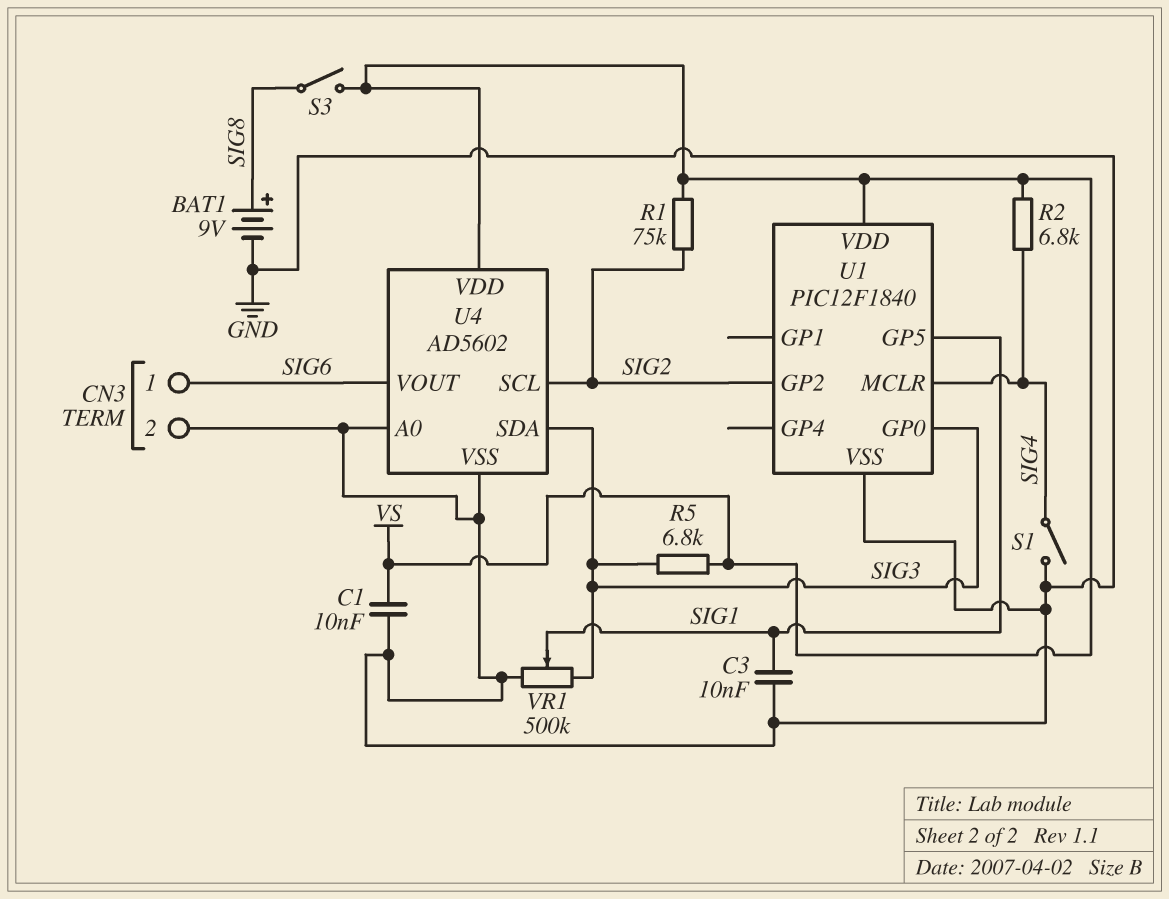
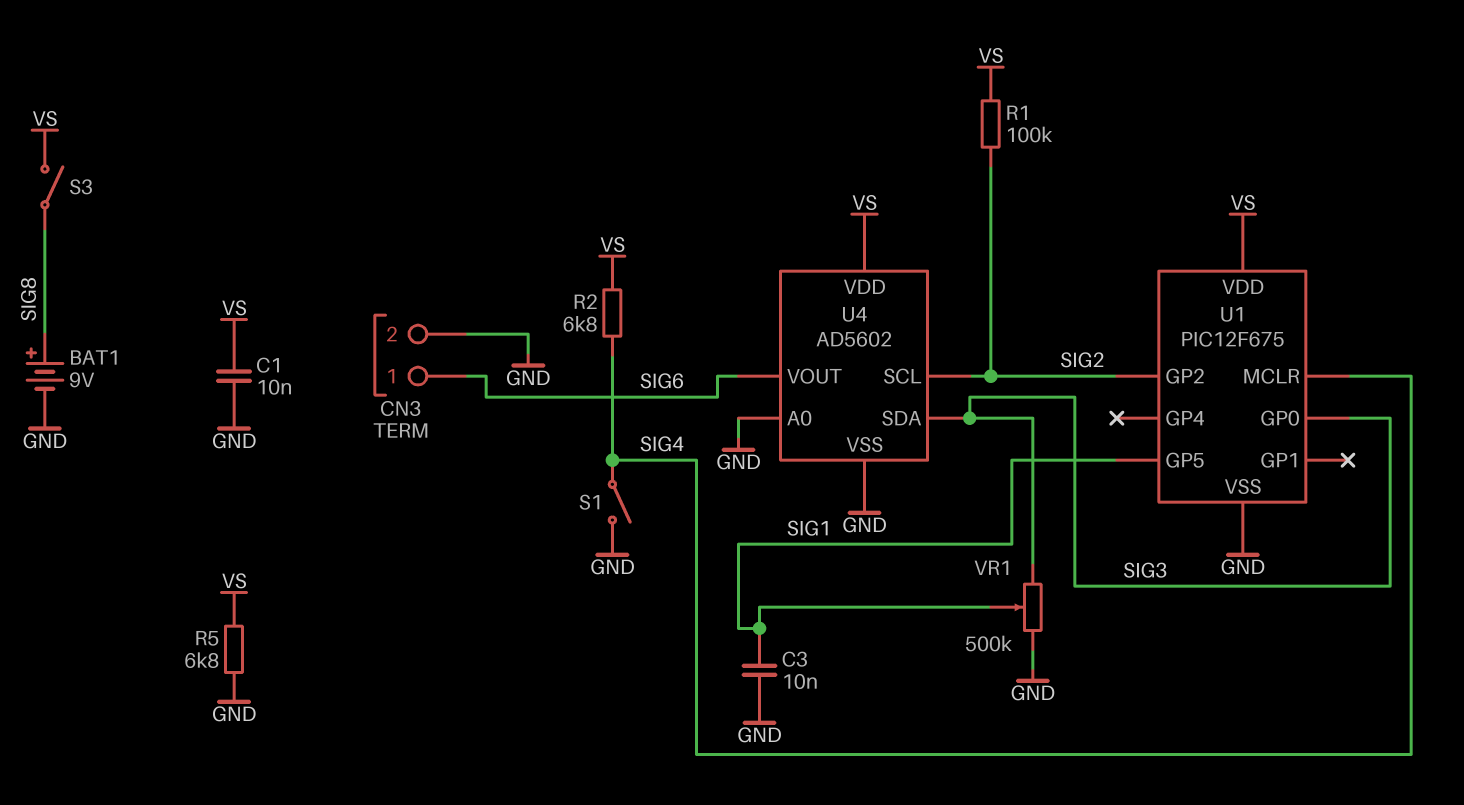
R1: 75k (SIG2, VS) -> 100k (SIG2, VS)
R5: 6.8k (SIG3, VS) -> 6.8k (GND, VS)
U1: PIC12F1840 -> PIC12F675

